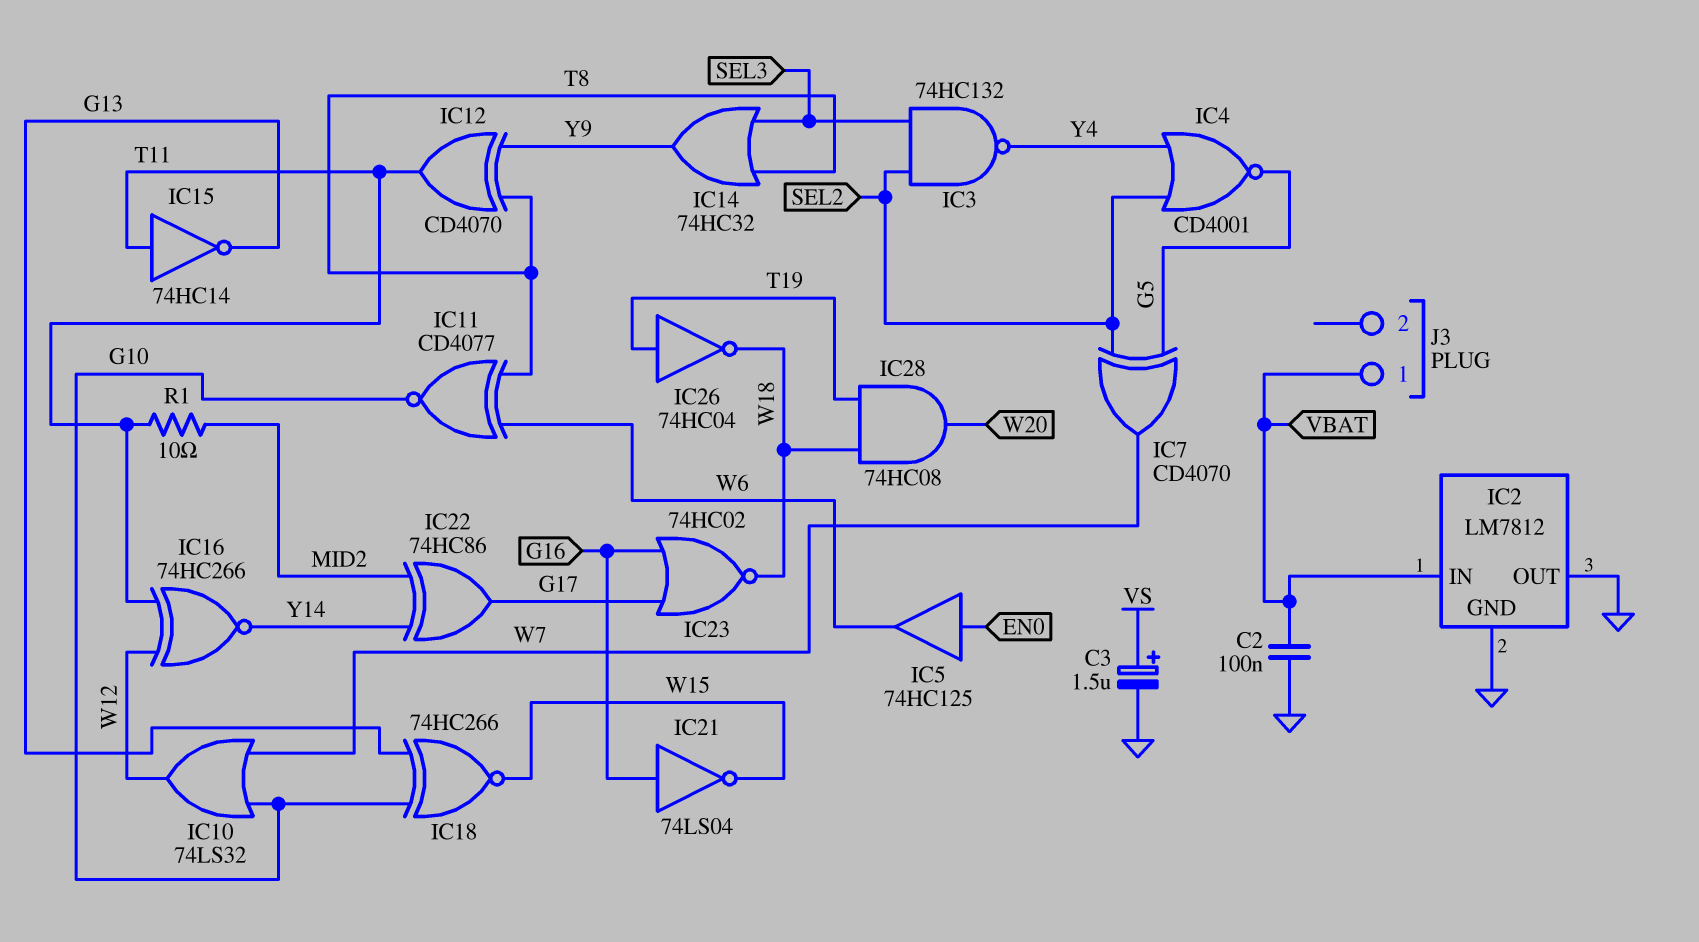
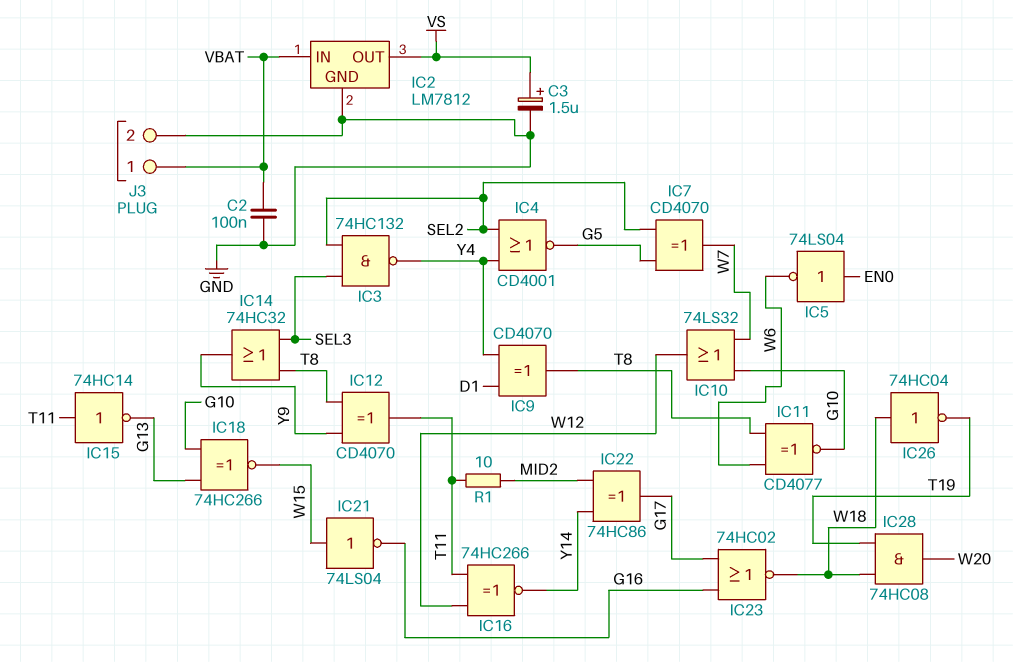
IC2 pin OUT: GND -> VS
IC5: buffer 74HC125 (in EN0, out W6) -> NOT 74LS04 (in EN0, out W6)
IC9: none -> XOR CD4070 (in D1, in Y4, out T8)
IC21: NOT 74LS04 (in G16, out W15) -> NOT 74LS04 (in W15, out G16)
IC26: NOT 74HC04 (in T19, out W18) -> NOT 74HC04 (in W18, out T19)
J3 pin 2: none -> GND

